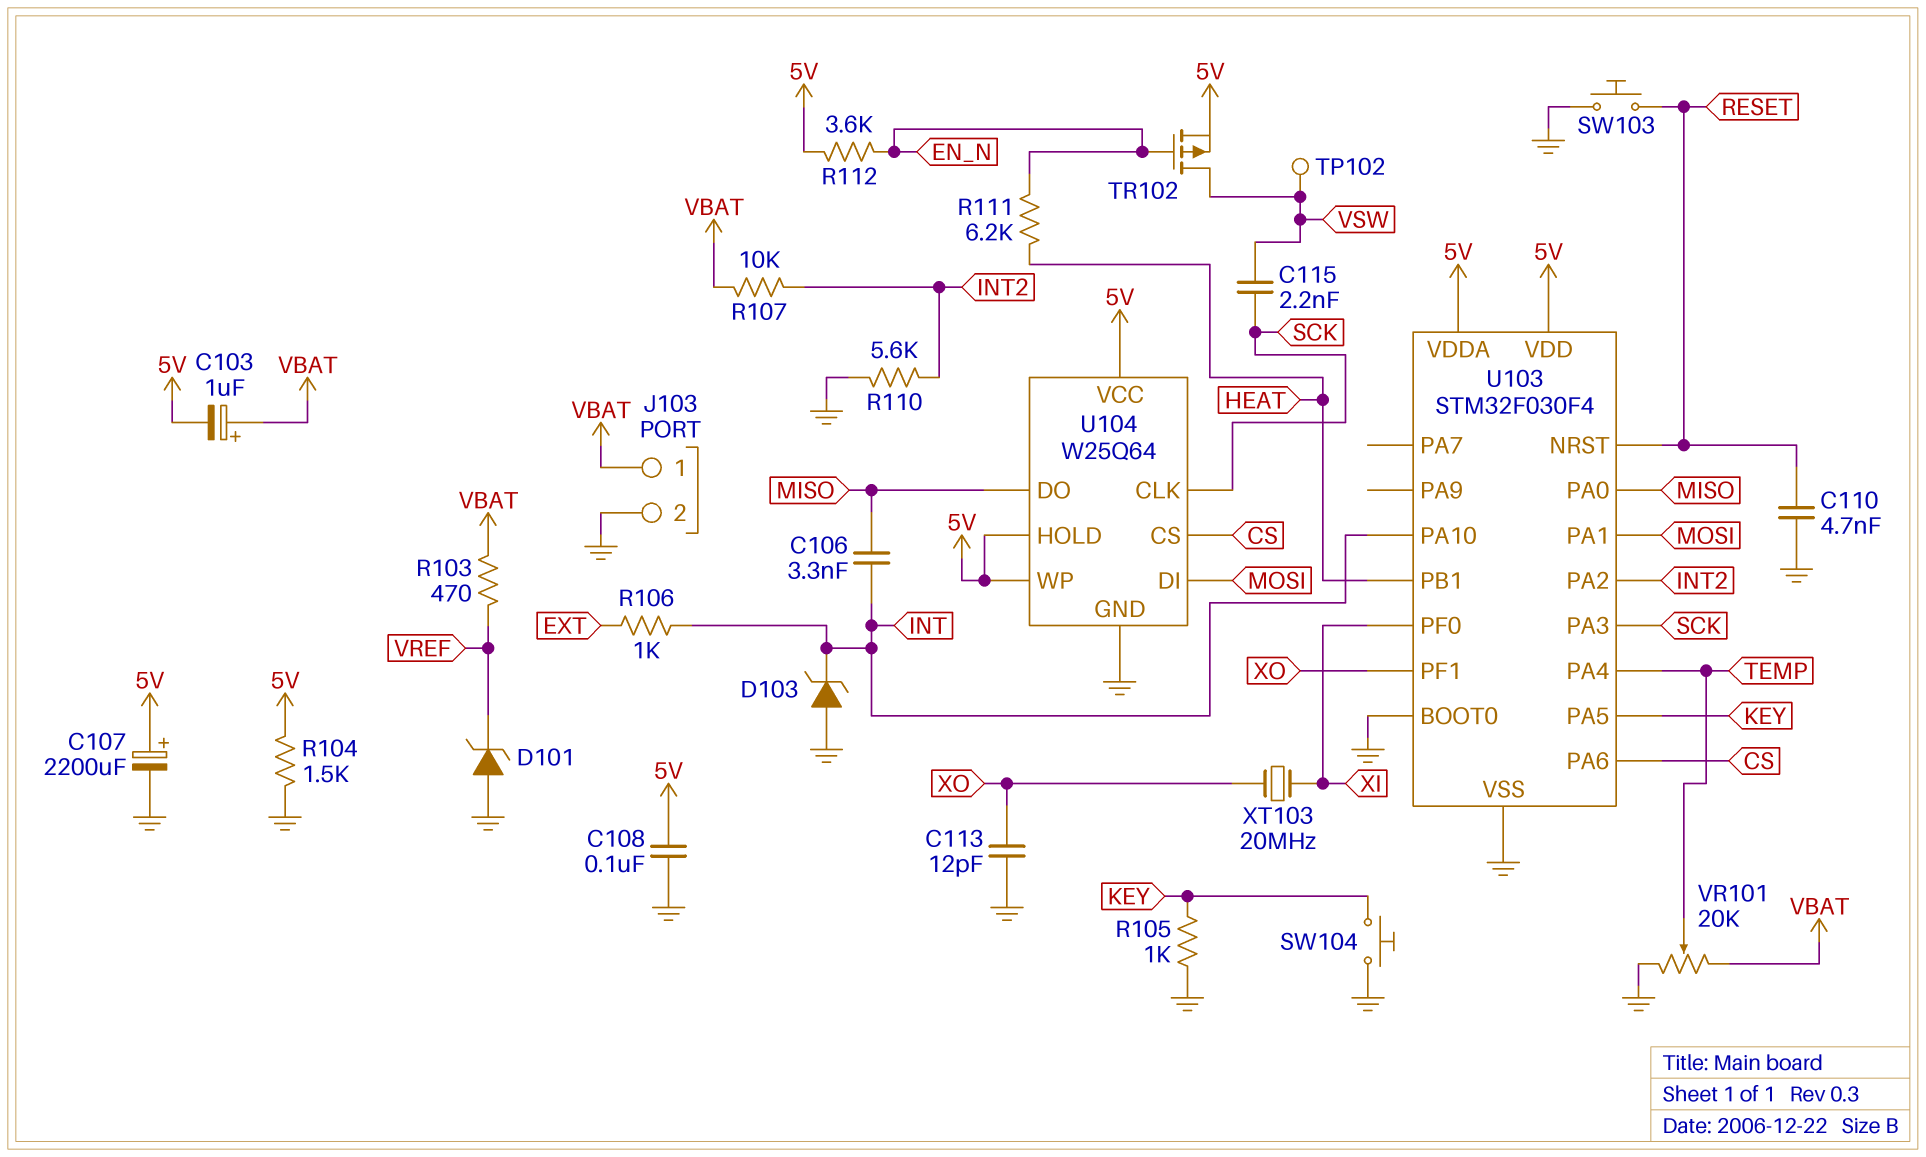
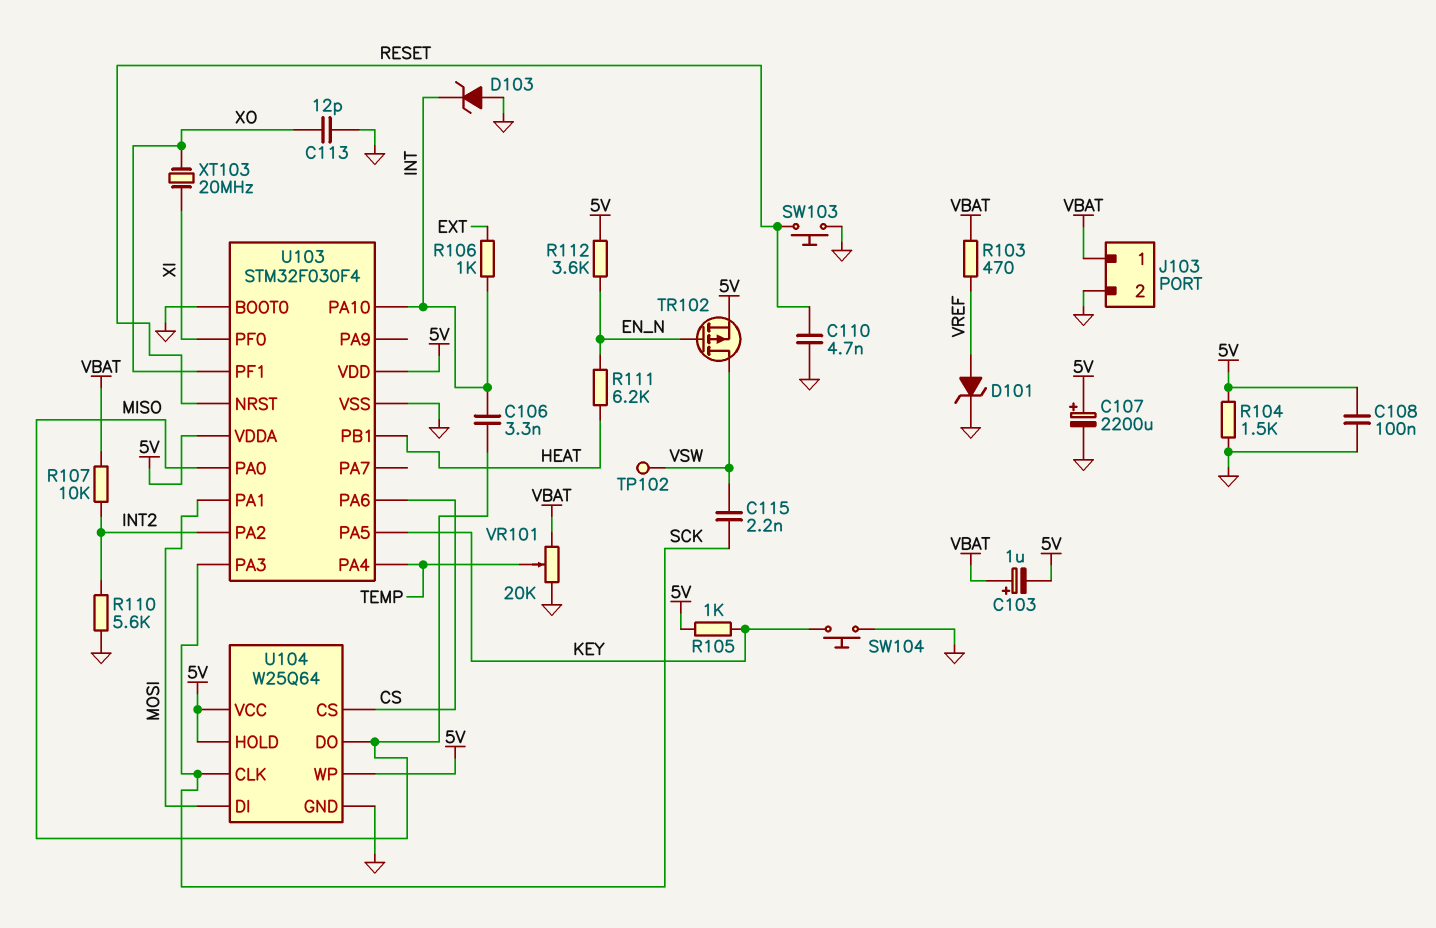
D101: zener (A GND, K VREF) -> zener (A VREF, K GND)
R105: 1k (GND, KEY) -> 1k (5V, KEY)

